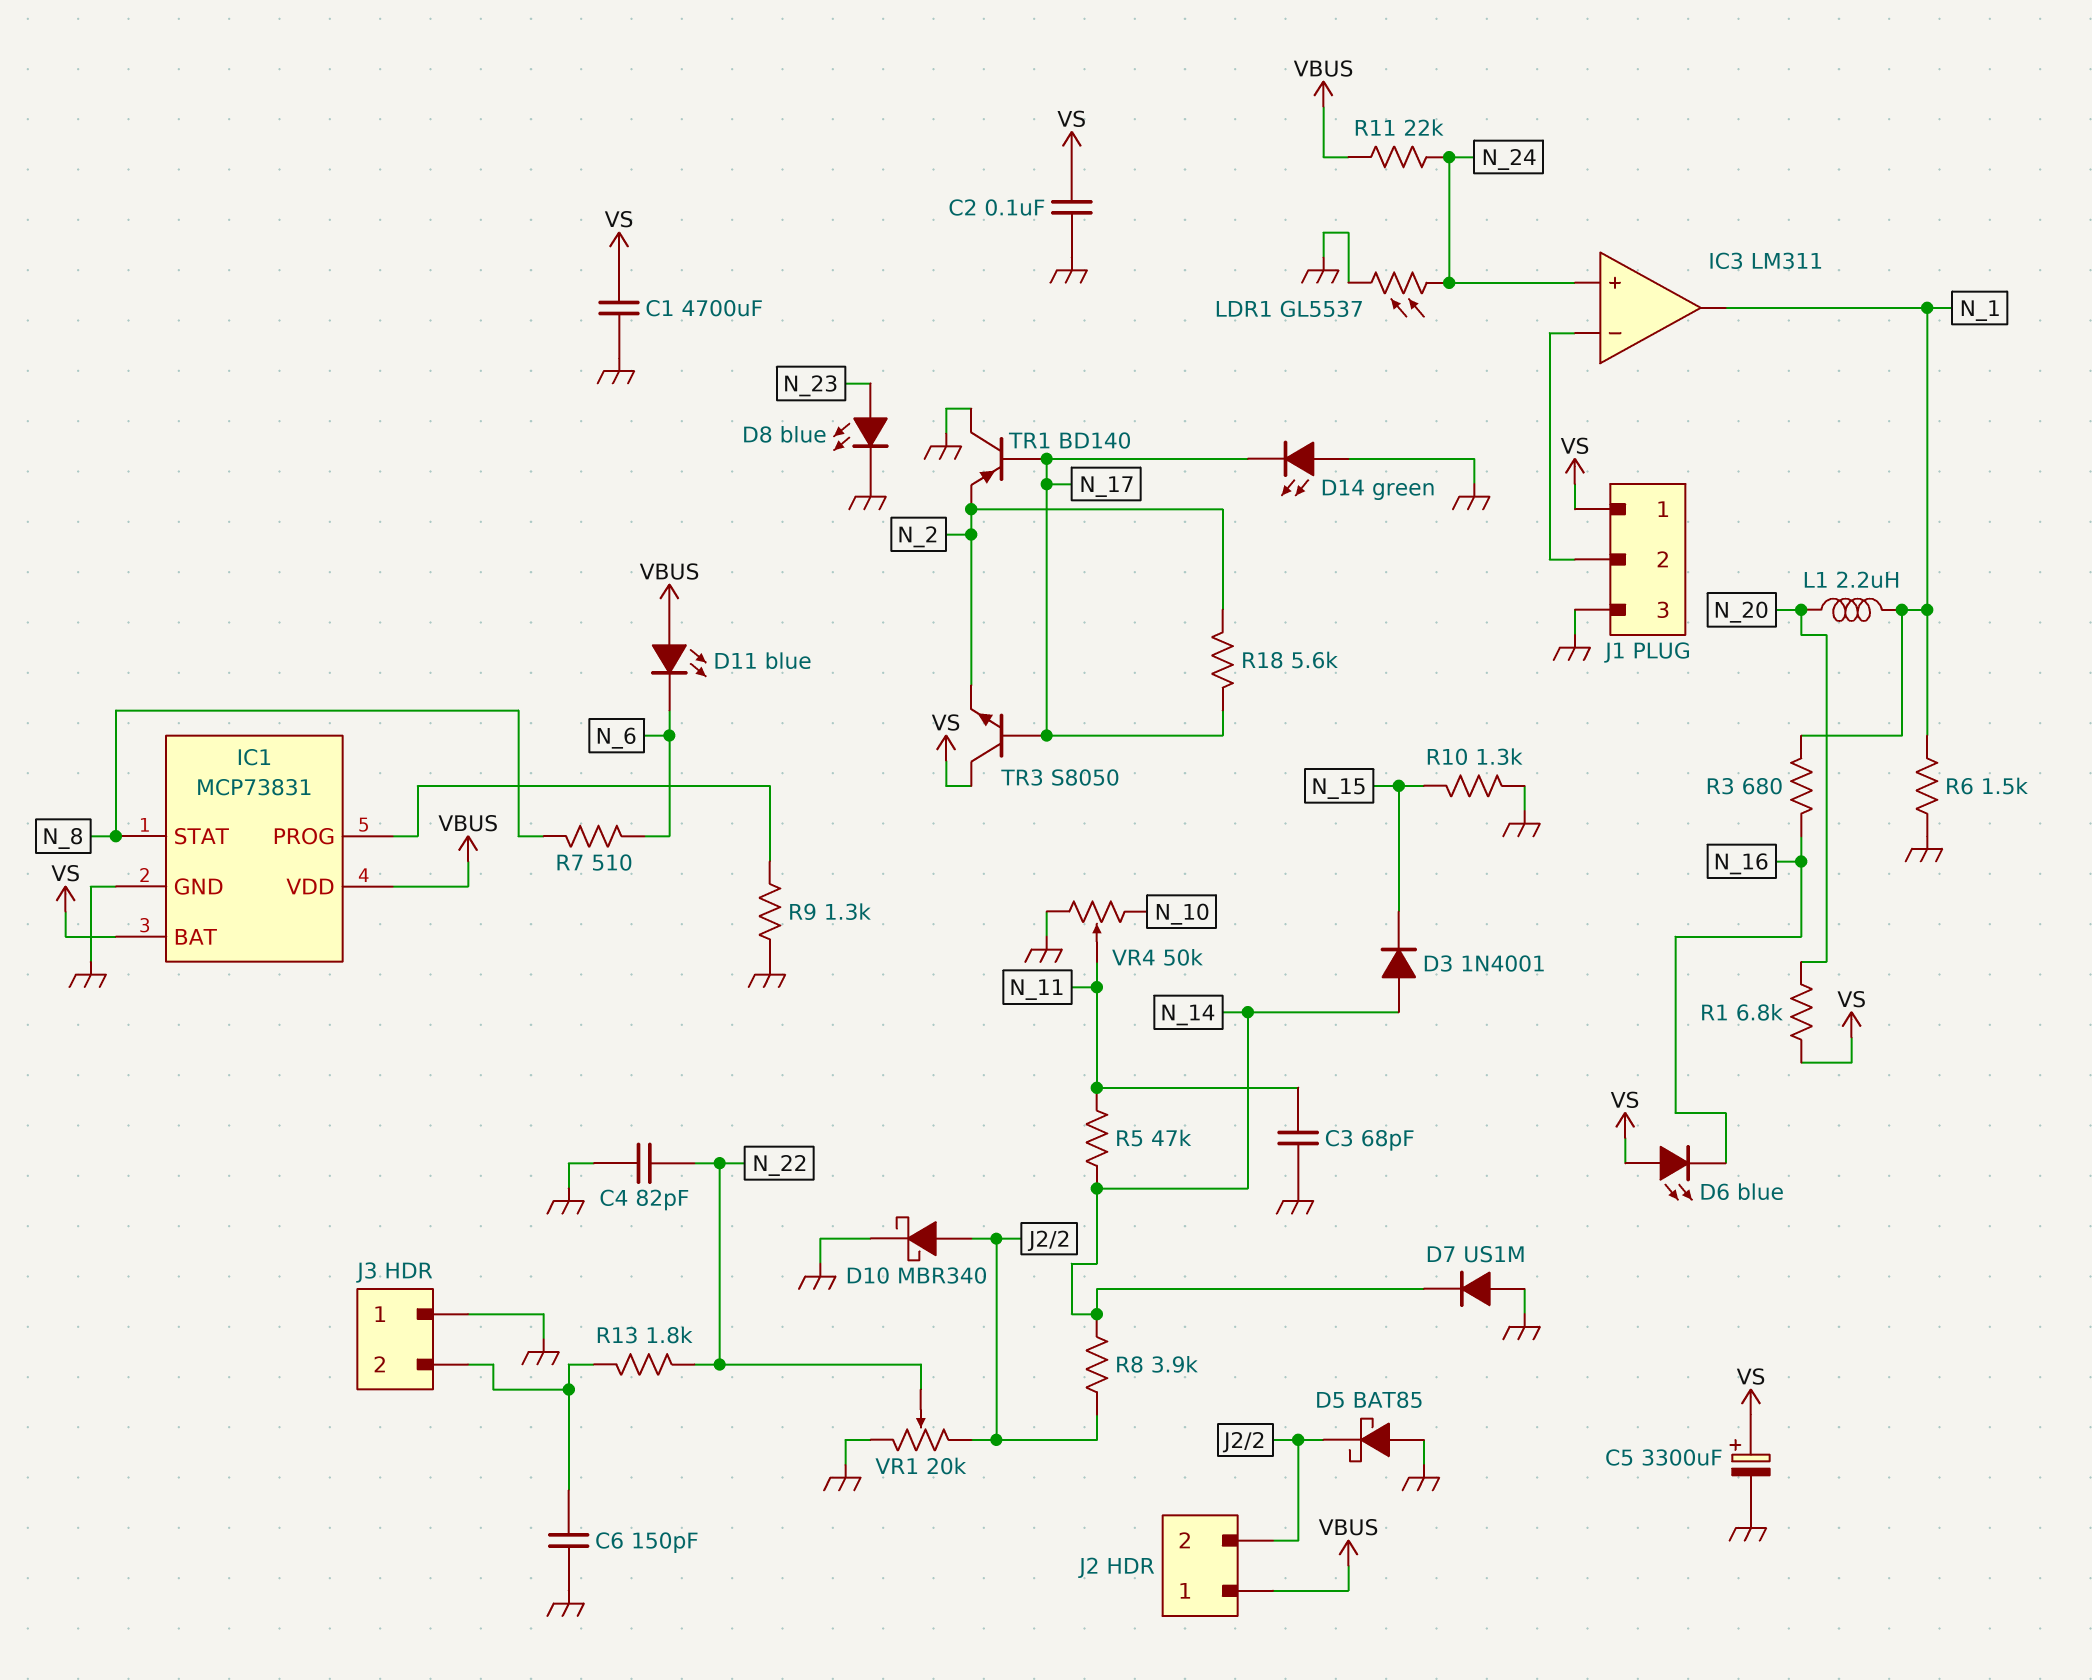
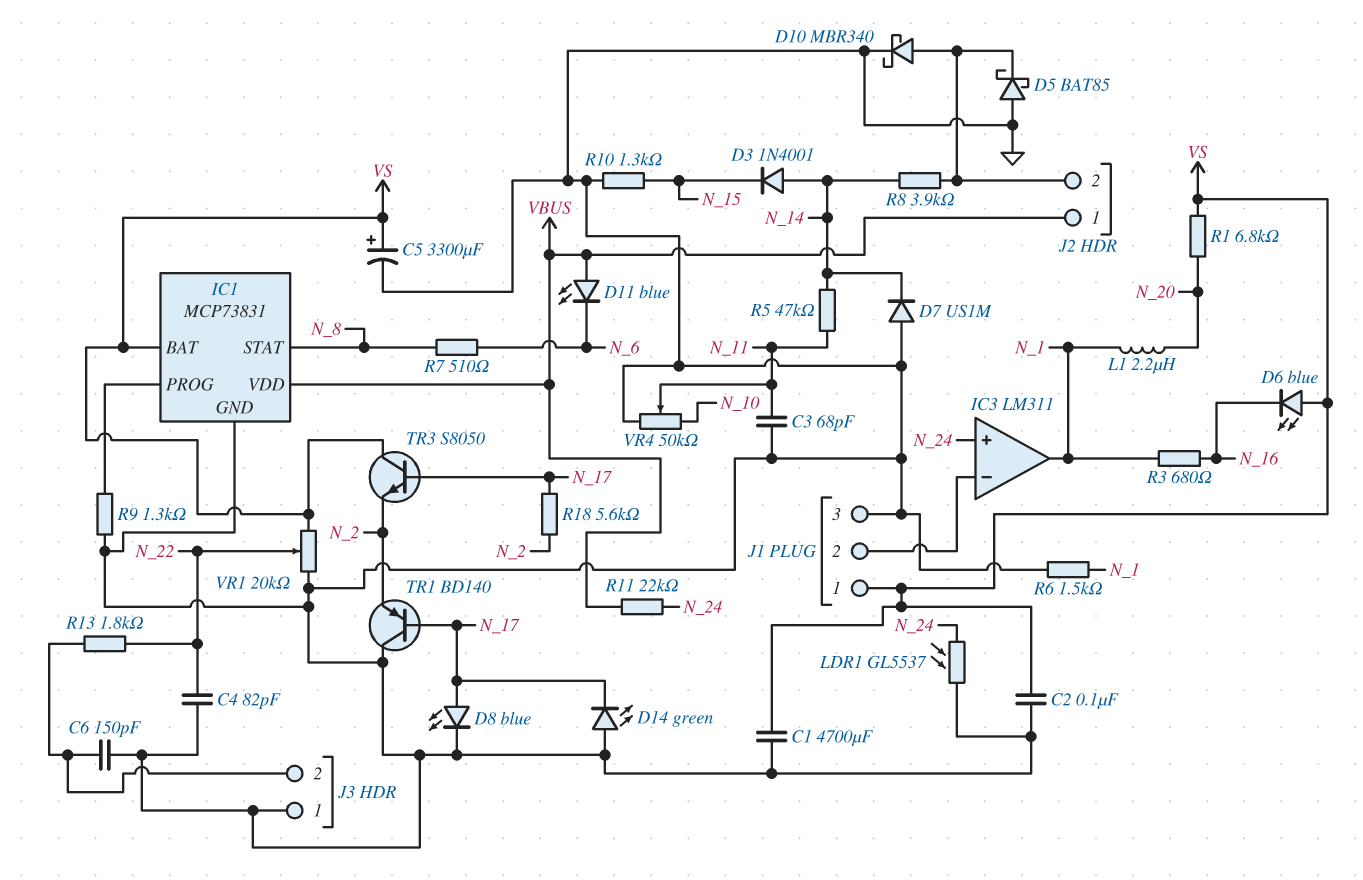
D8: LED blue (A N_23, K GND) -> LED blue (A N_17, K GND)
VR1: 20k (GND, J2/2, wiper N_22) -> 20k (GND, VS, wiper N_22)

